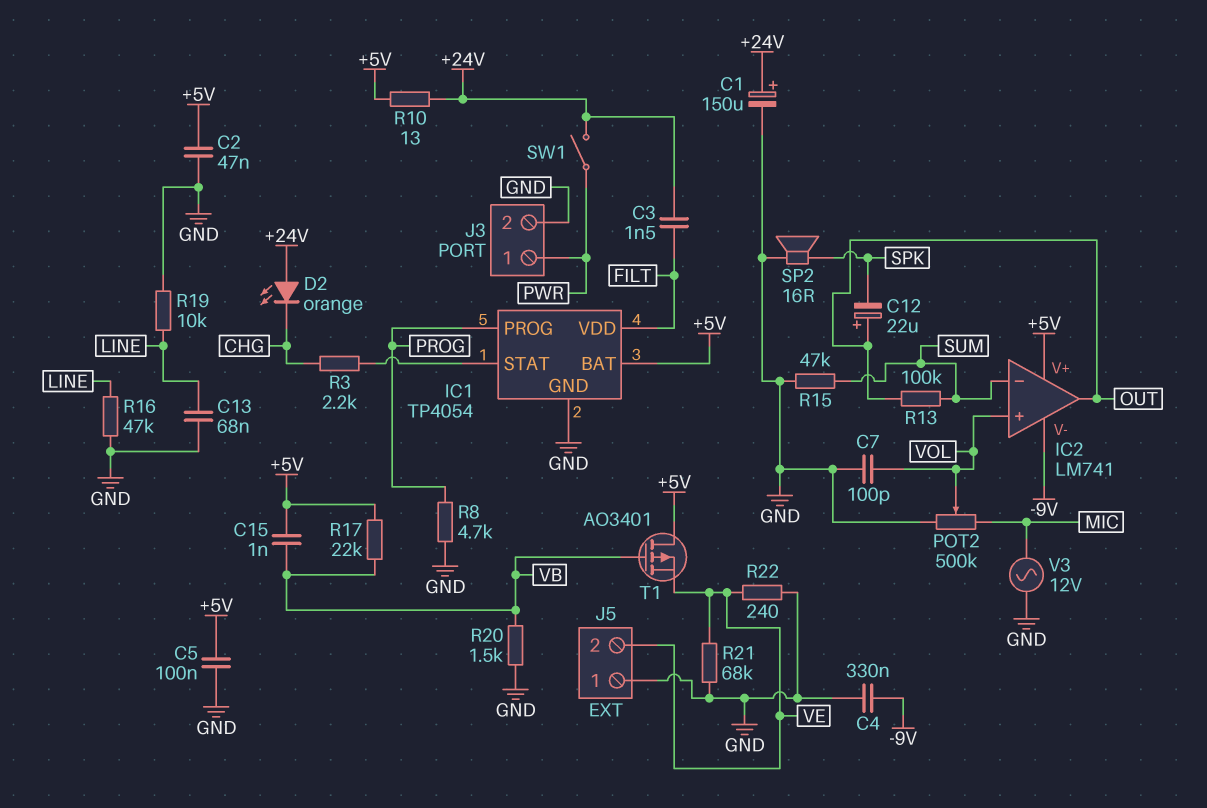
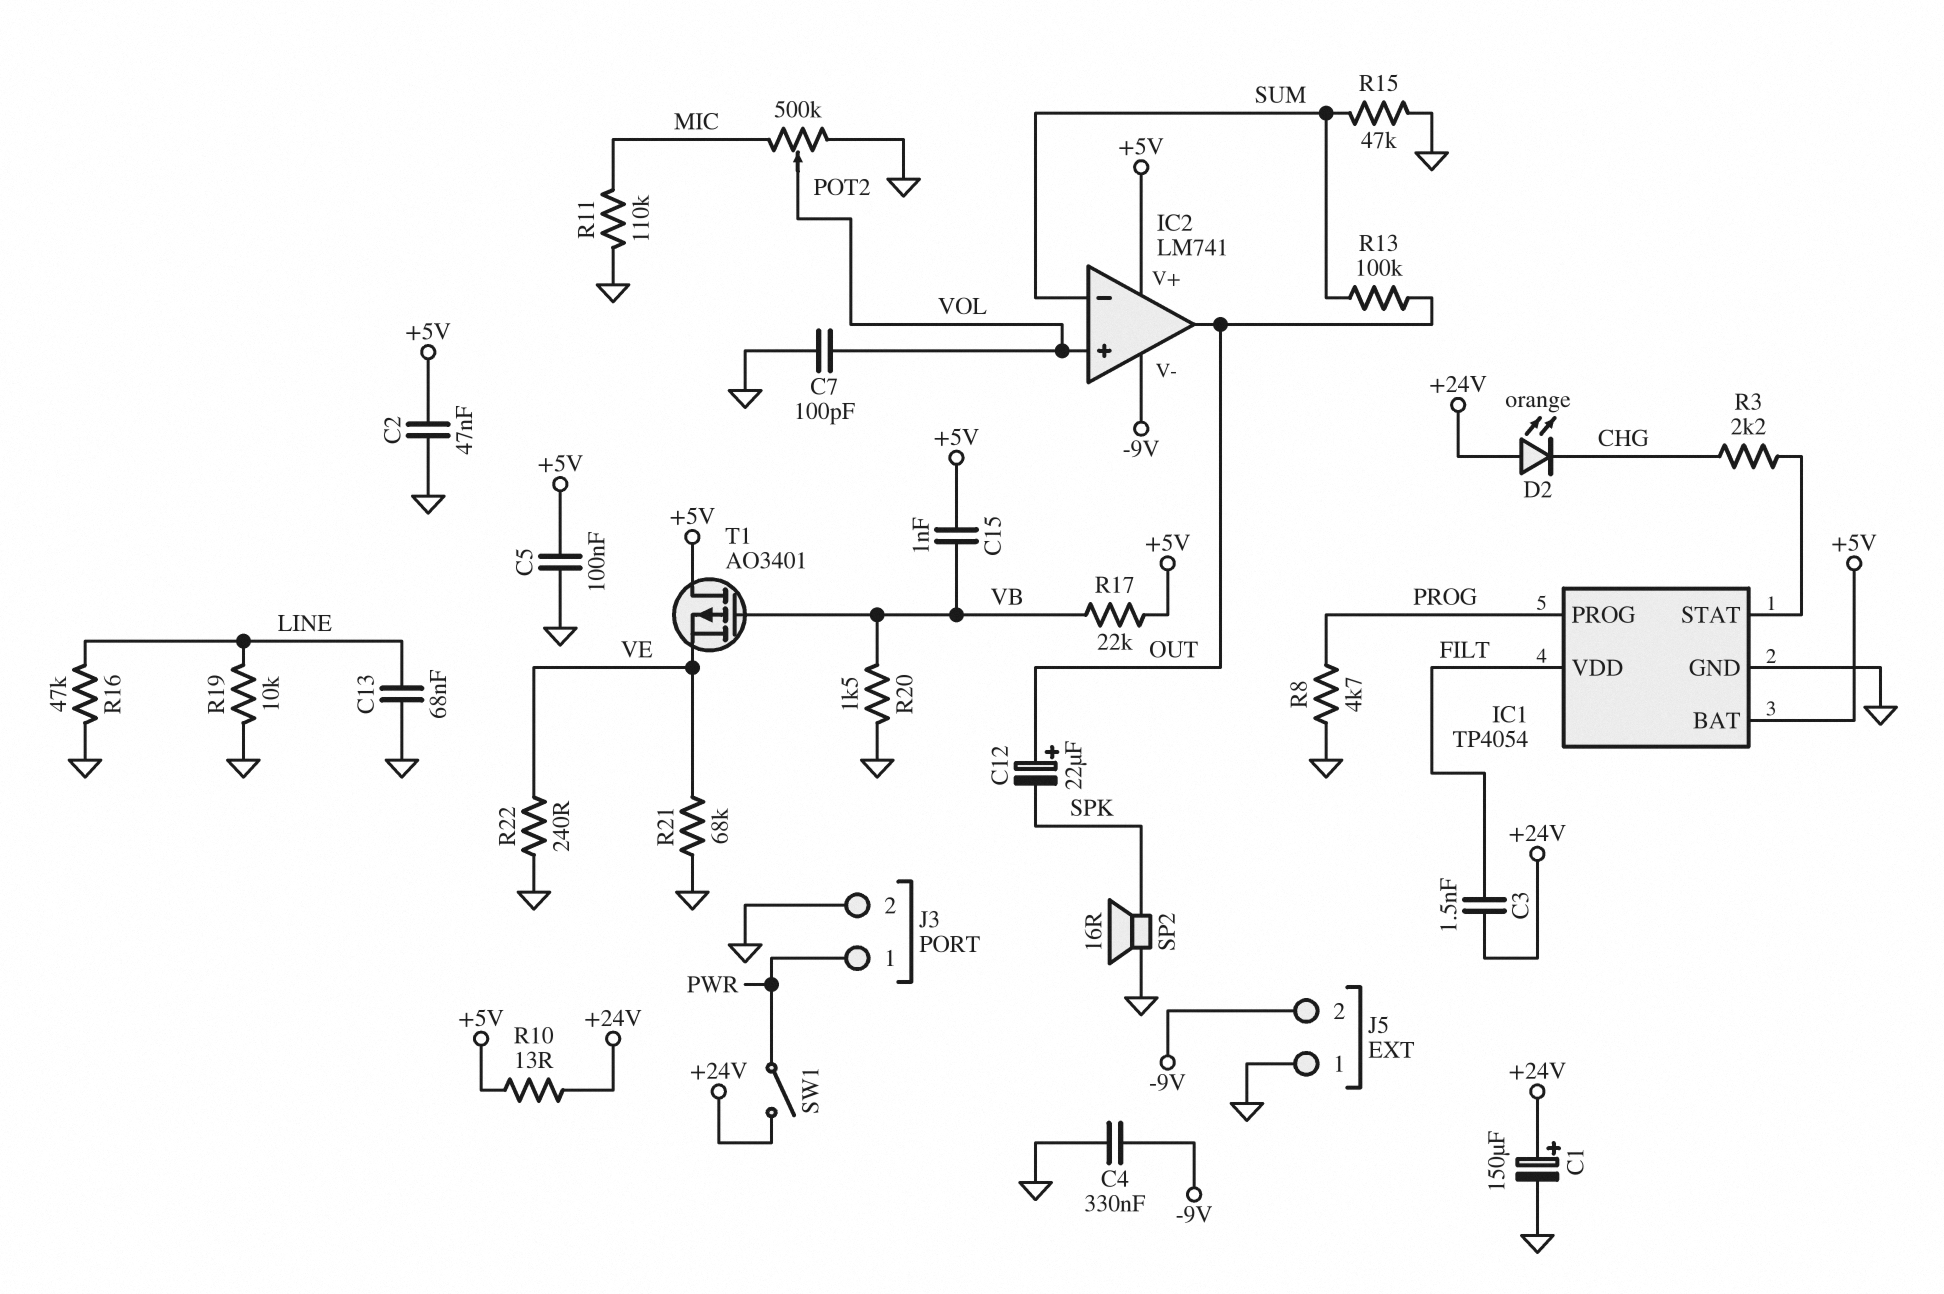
J5 pin 2: VE -> -9V
R11: none -> 110k (GND, MIC)
V3: AC 12V (GND, MIC) -> none

